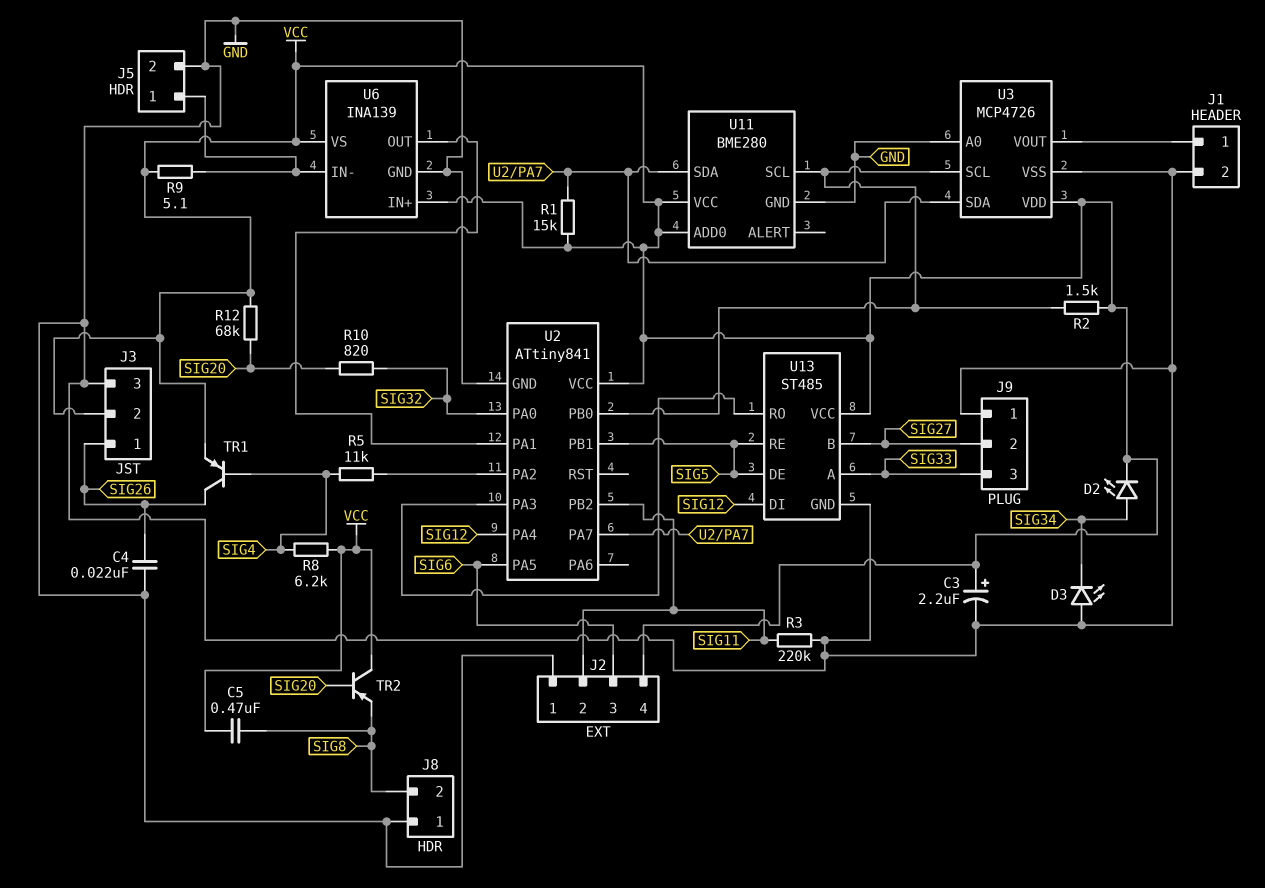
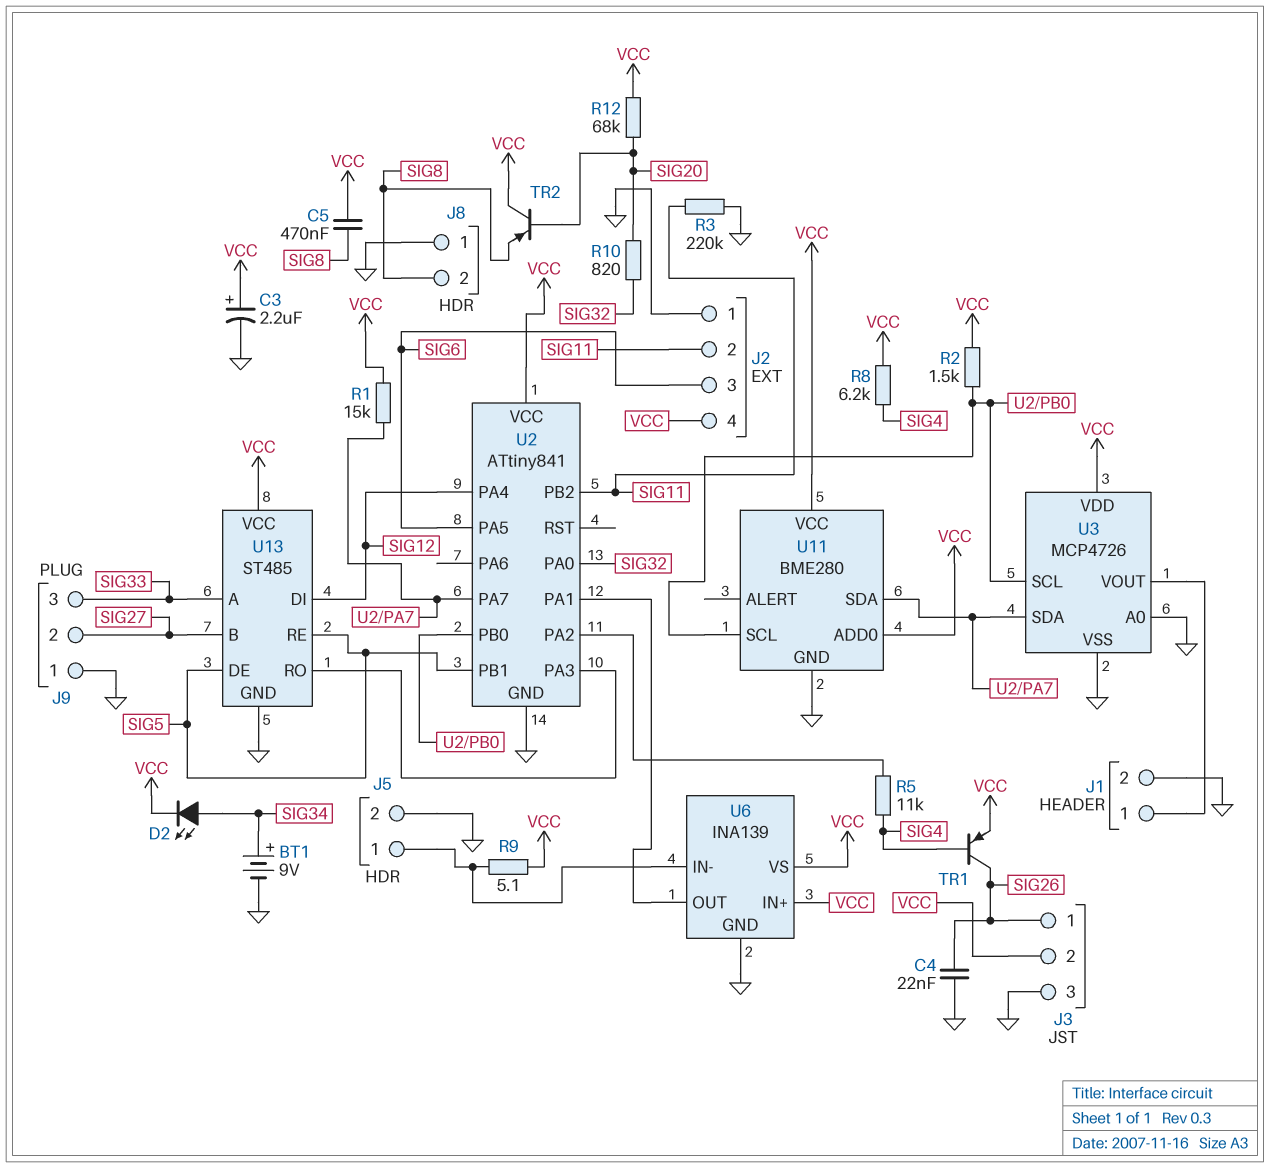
BT1: none -> 9V (plus SIG34, minus GND)
D3: LED (A GND, K SIG34) -> none

